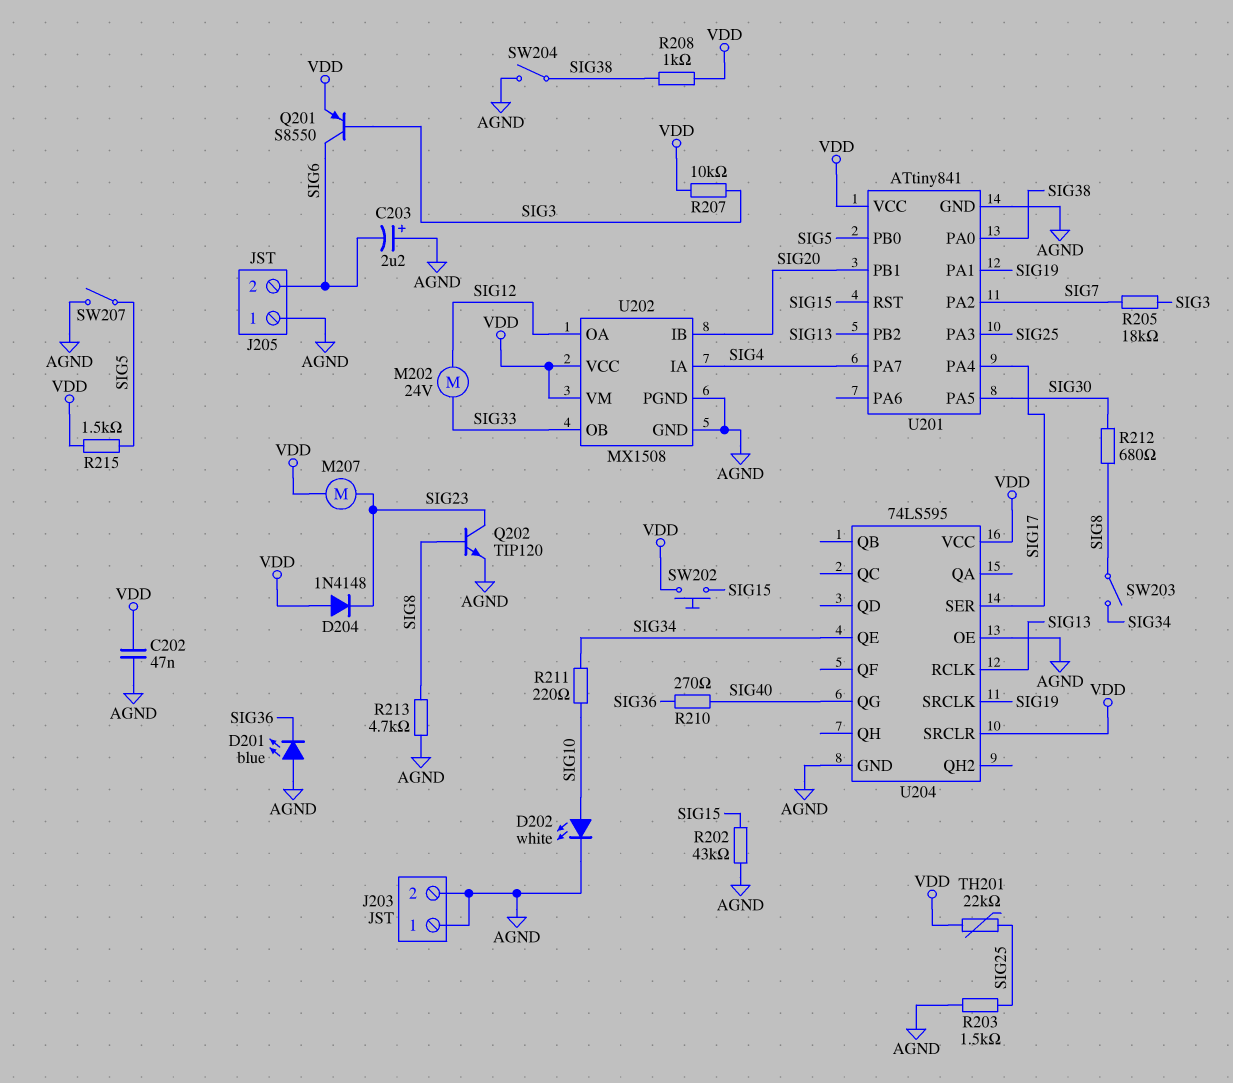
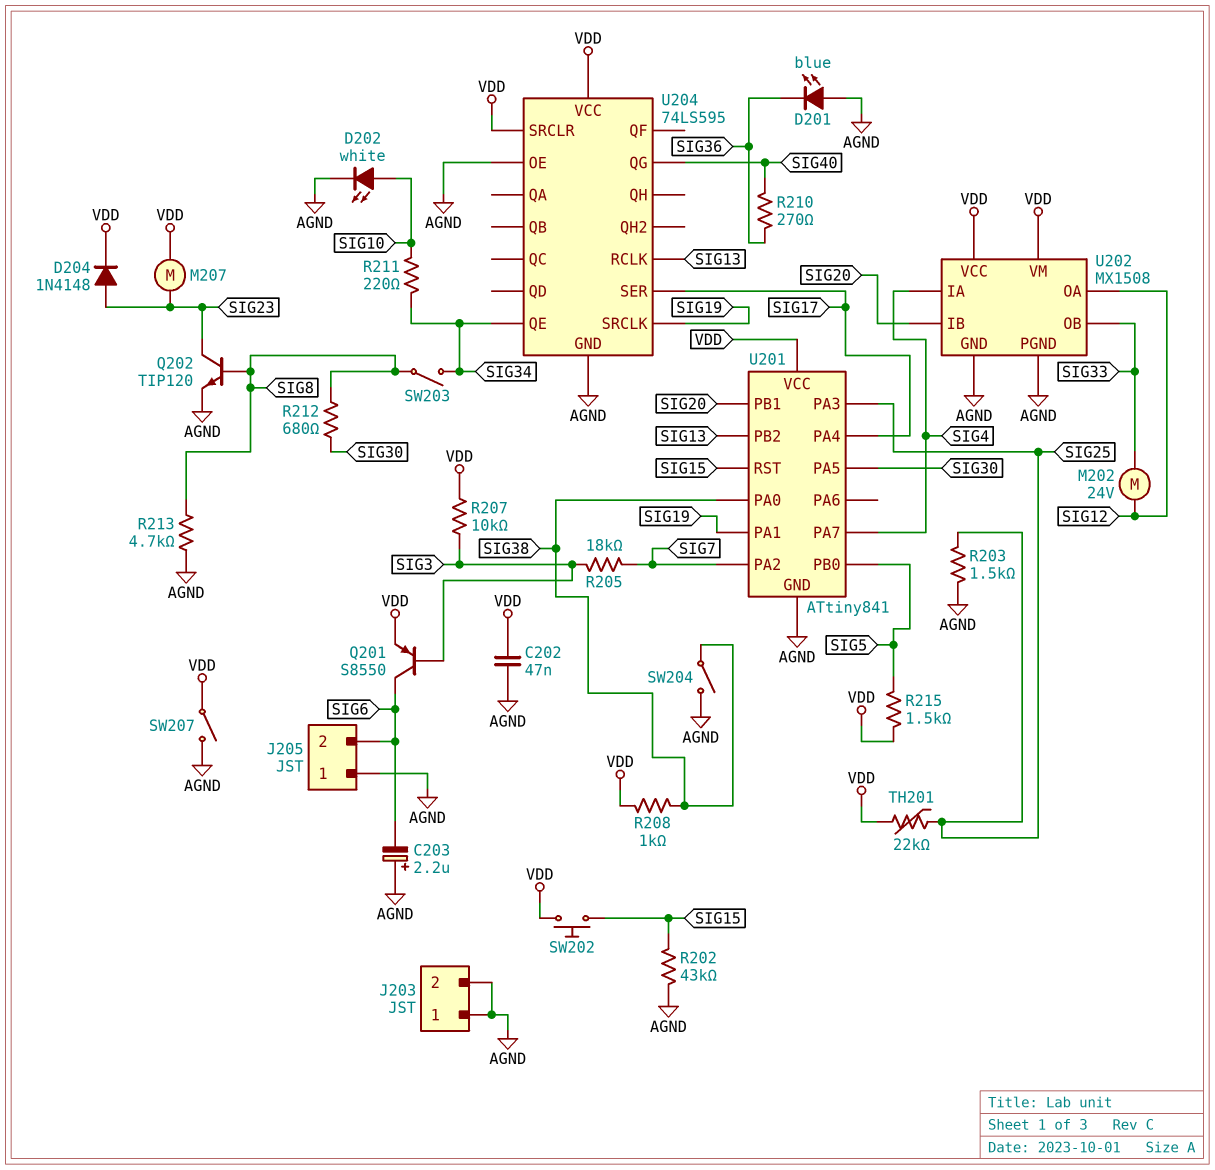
D204: diode 1N4148 (A VDD, K SIG23) -> diode 1N4148 (A SIG23, K VDD)
SW207: switch (AGND, SIG5) -> switch (AGND, VDD)

